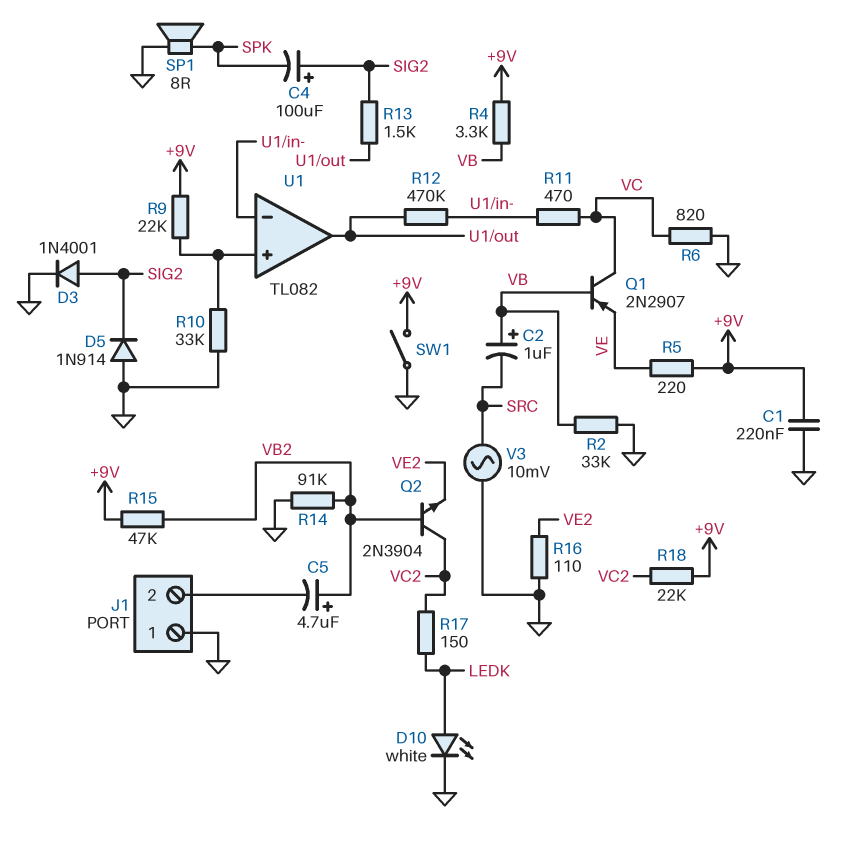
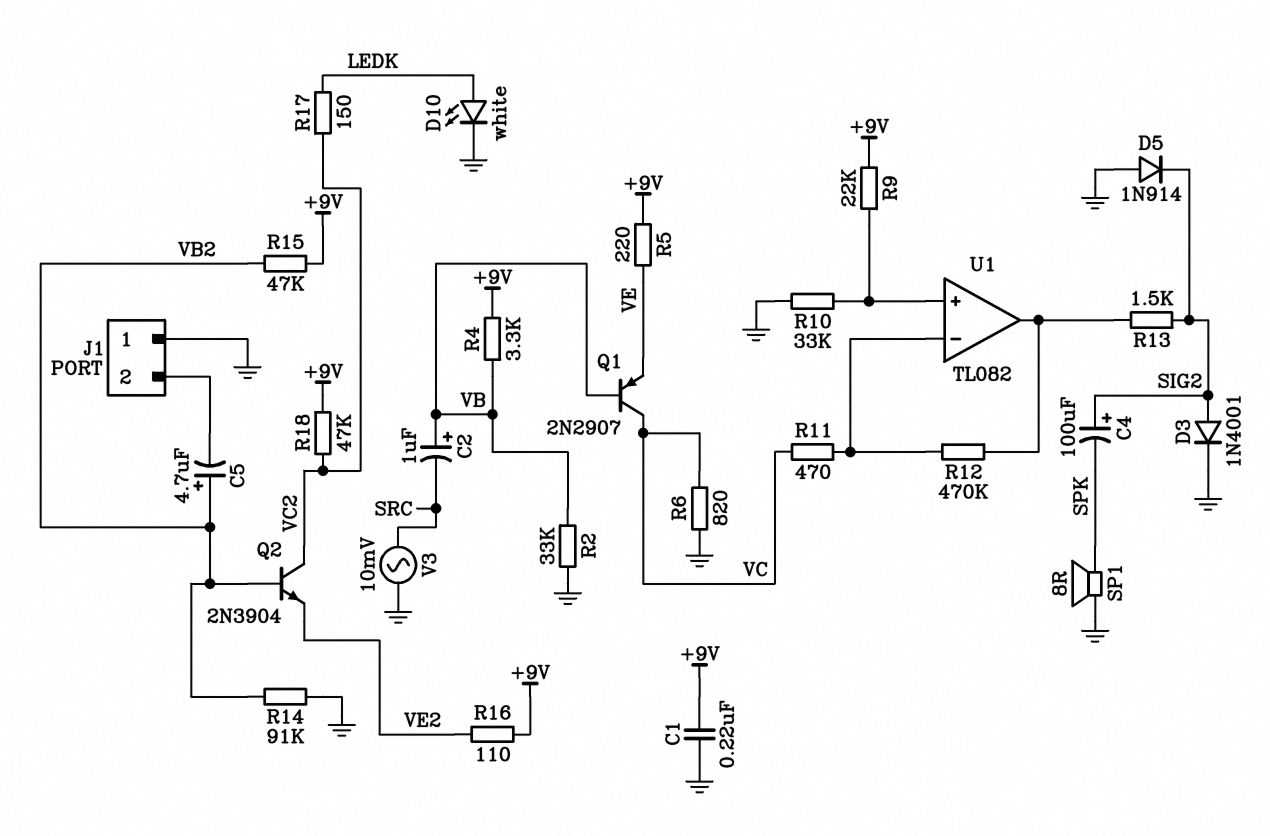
R16: 110 (GND, VE2) -> 110 (+9V, VE2)
R18: 22k (+9V, VC2) -> 47k (+9V, VC2)
SW1: switch (+9V, GND) -> none

